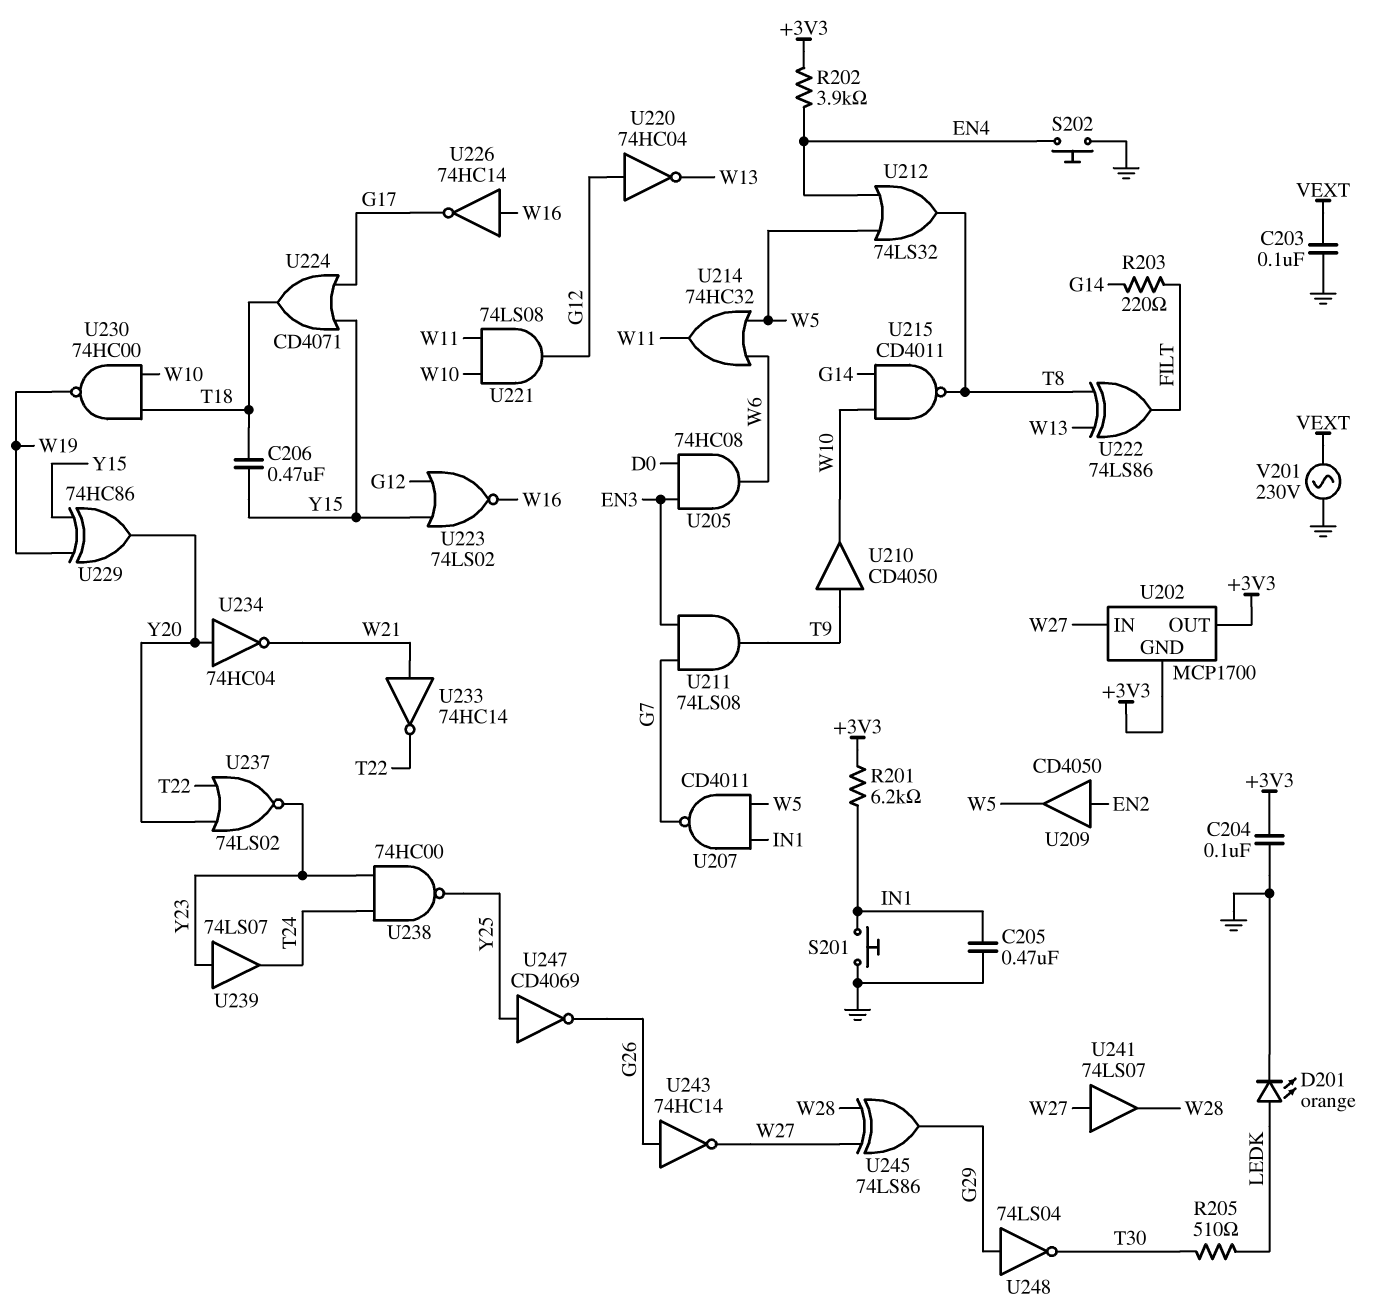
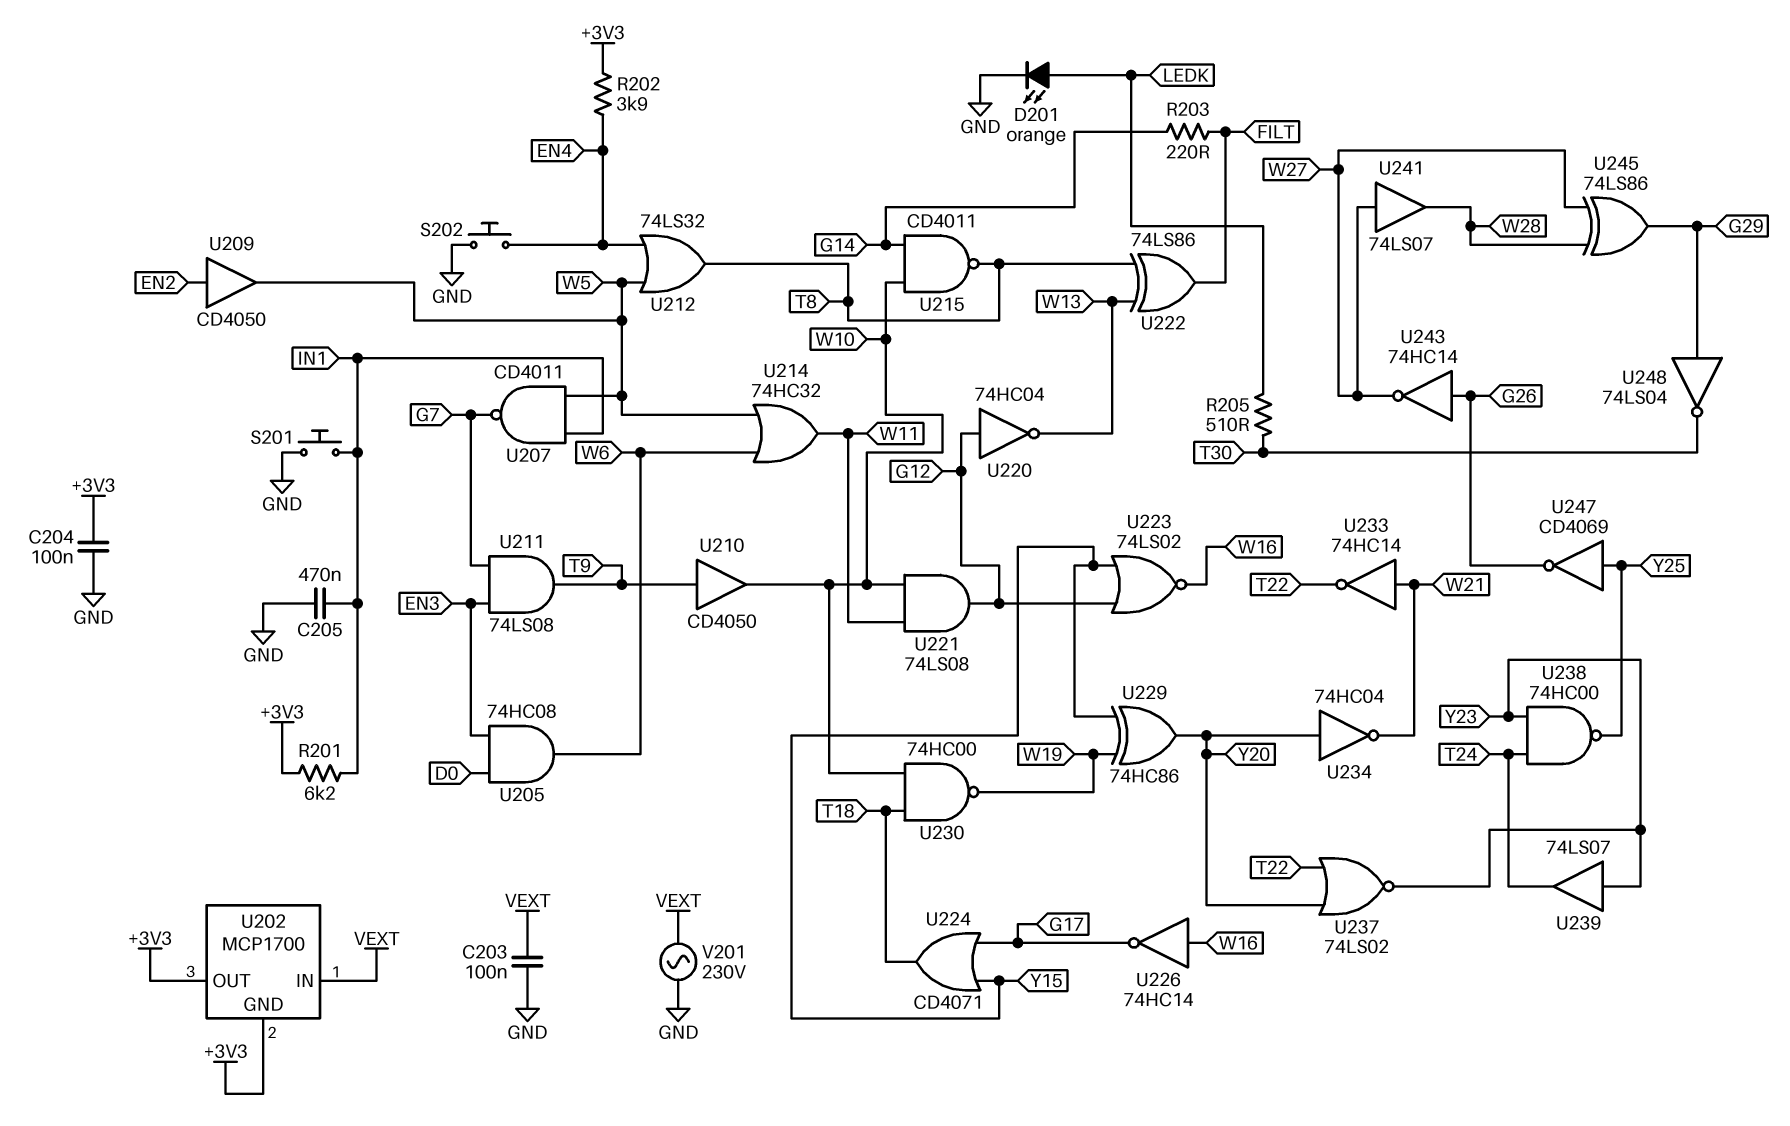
C206: 470nF (T18, Y15) -> none
U202 pin IN: W27 -> VEXT

